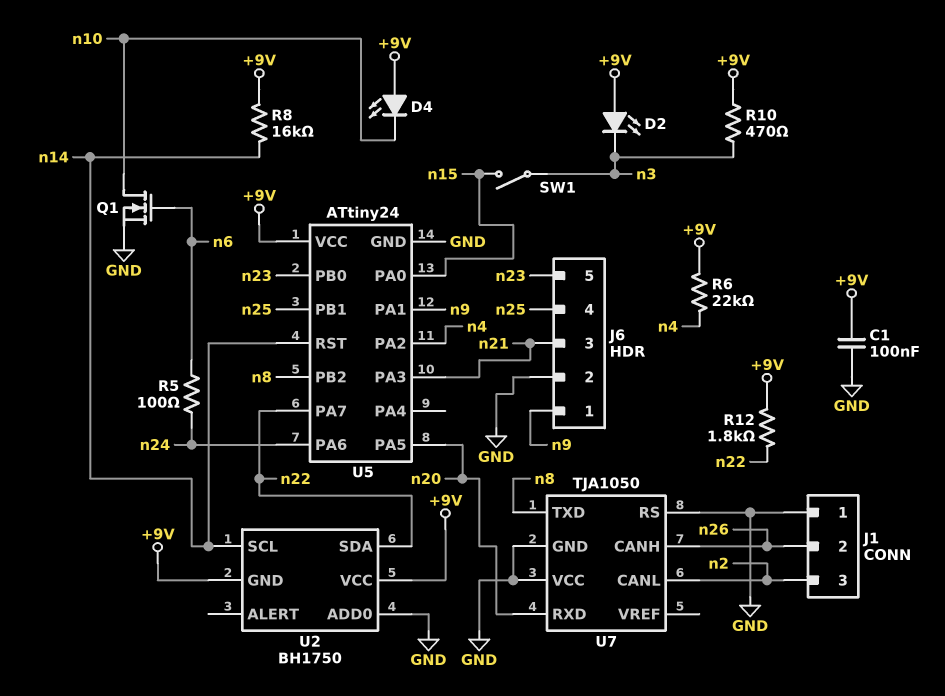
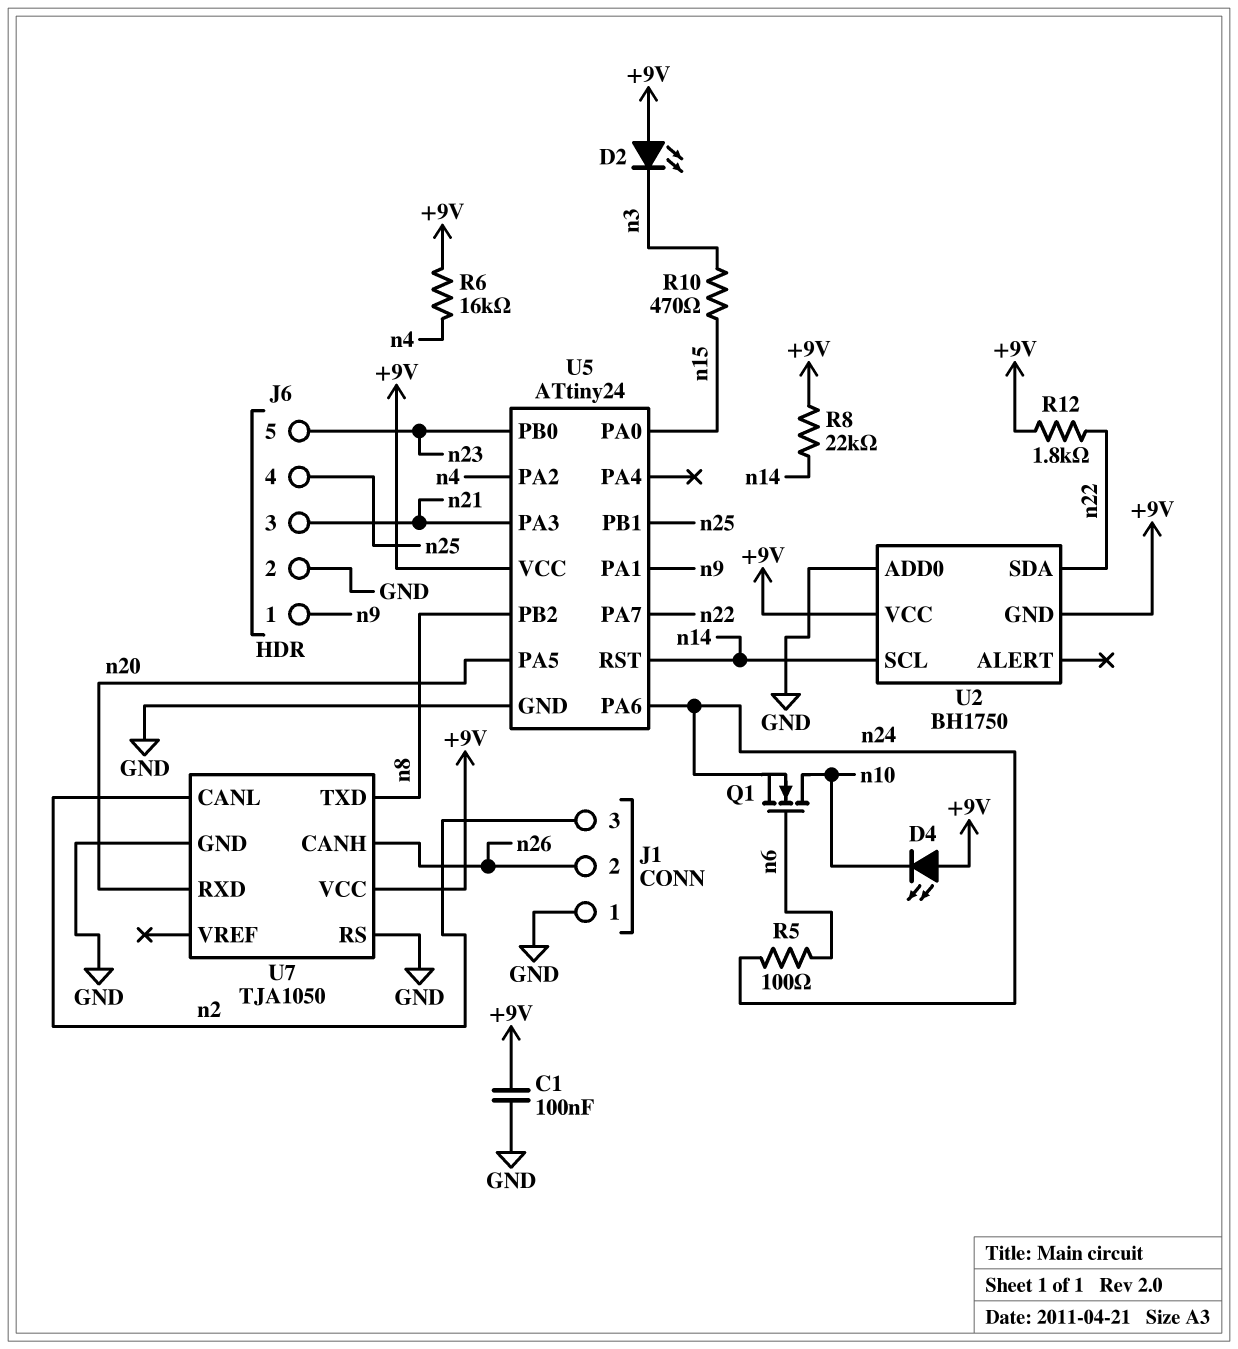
Q1: NMOS (G n6, D n10, S GND) -> NMOS (G n6, D n10, S n24)
R6: 22k (+9V, n4) -> 16k (+9V, n4)
R8: 16k (+9V, n14) -> 22k (+9V, n14)
R10: 470 (+9V, n3) -> 470 (n3, n15)
SW1: switch (n3, n15) -> none
U7 pin VCC: GND -> +9V

